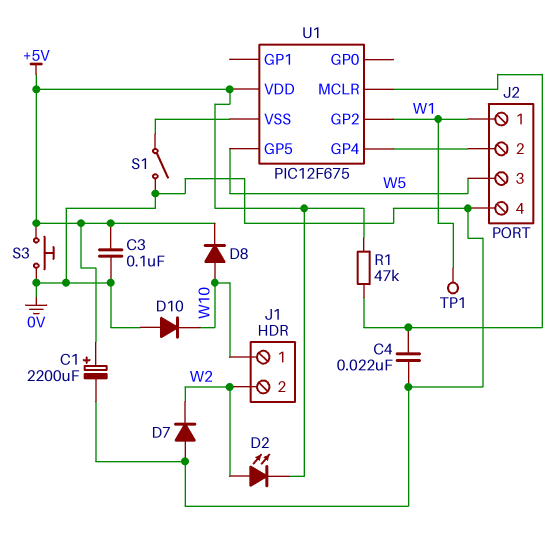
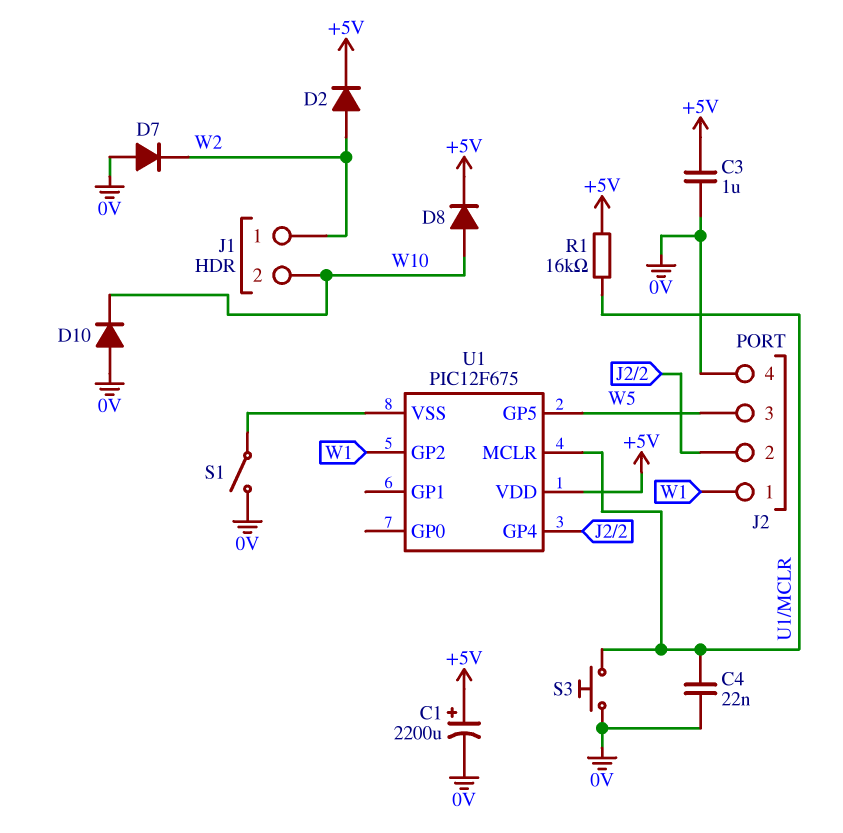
C3: 100nF (+5V, 0V) -> 1uF (+5V, 0V)
D2: LED (A W2, K +5V) -> diode (A W2, K +5V)
J1 pin 1: W10 -> W2
J1 pin 2: W2 -> W10
R1: 47k (+5V, U1/MCLR) -> 16k (+5V, U1/MCLR)
S3: button (+5V, 0V) -> button (0V, U1/MCLR)
TP1: test point (W1) -> none

